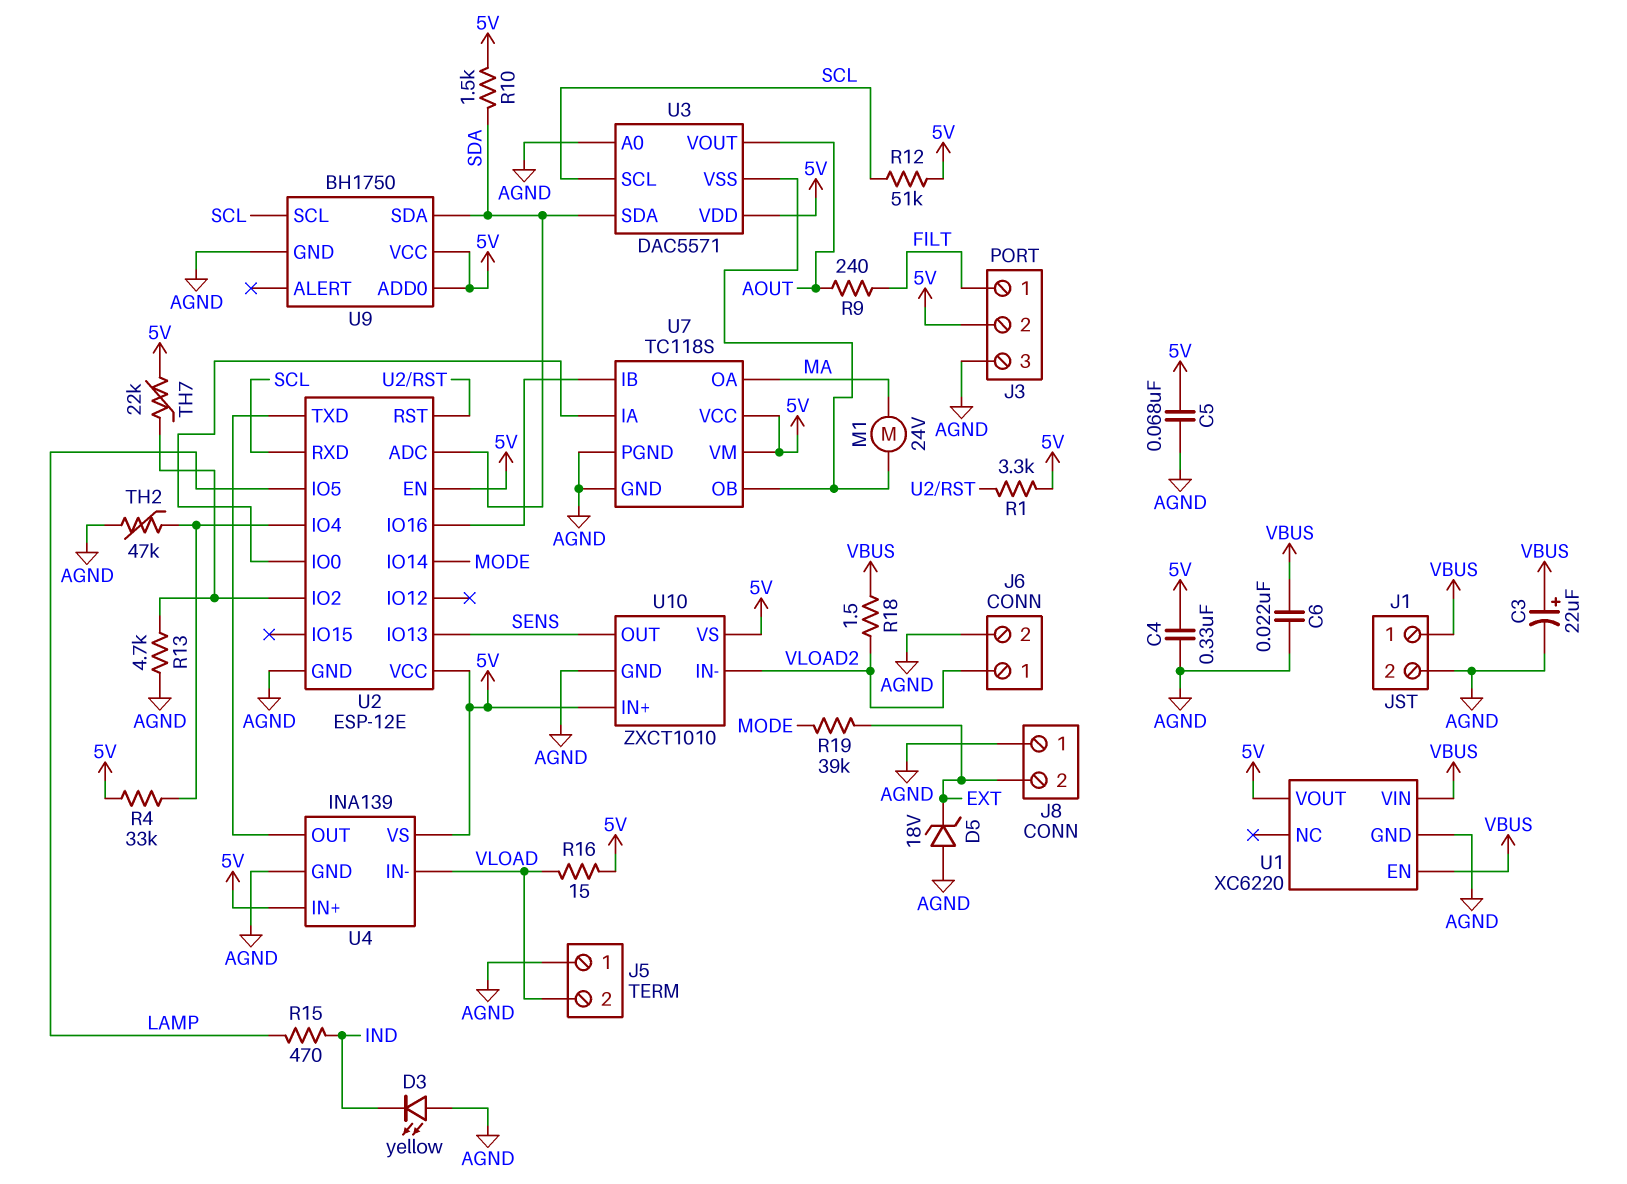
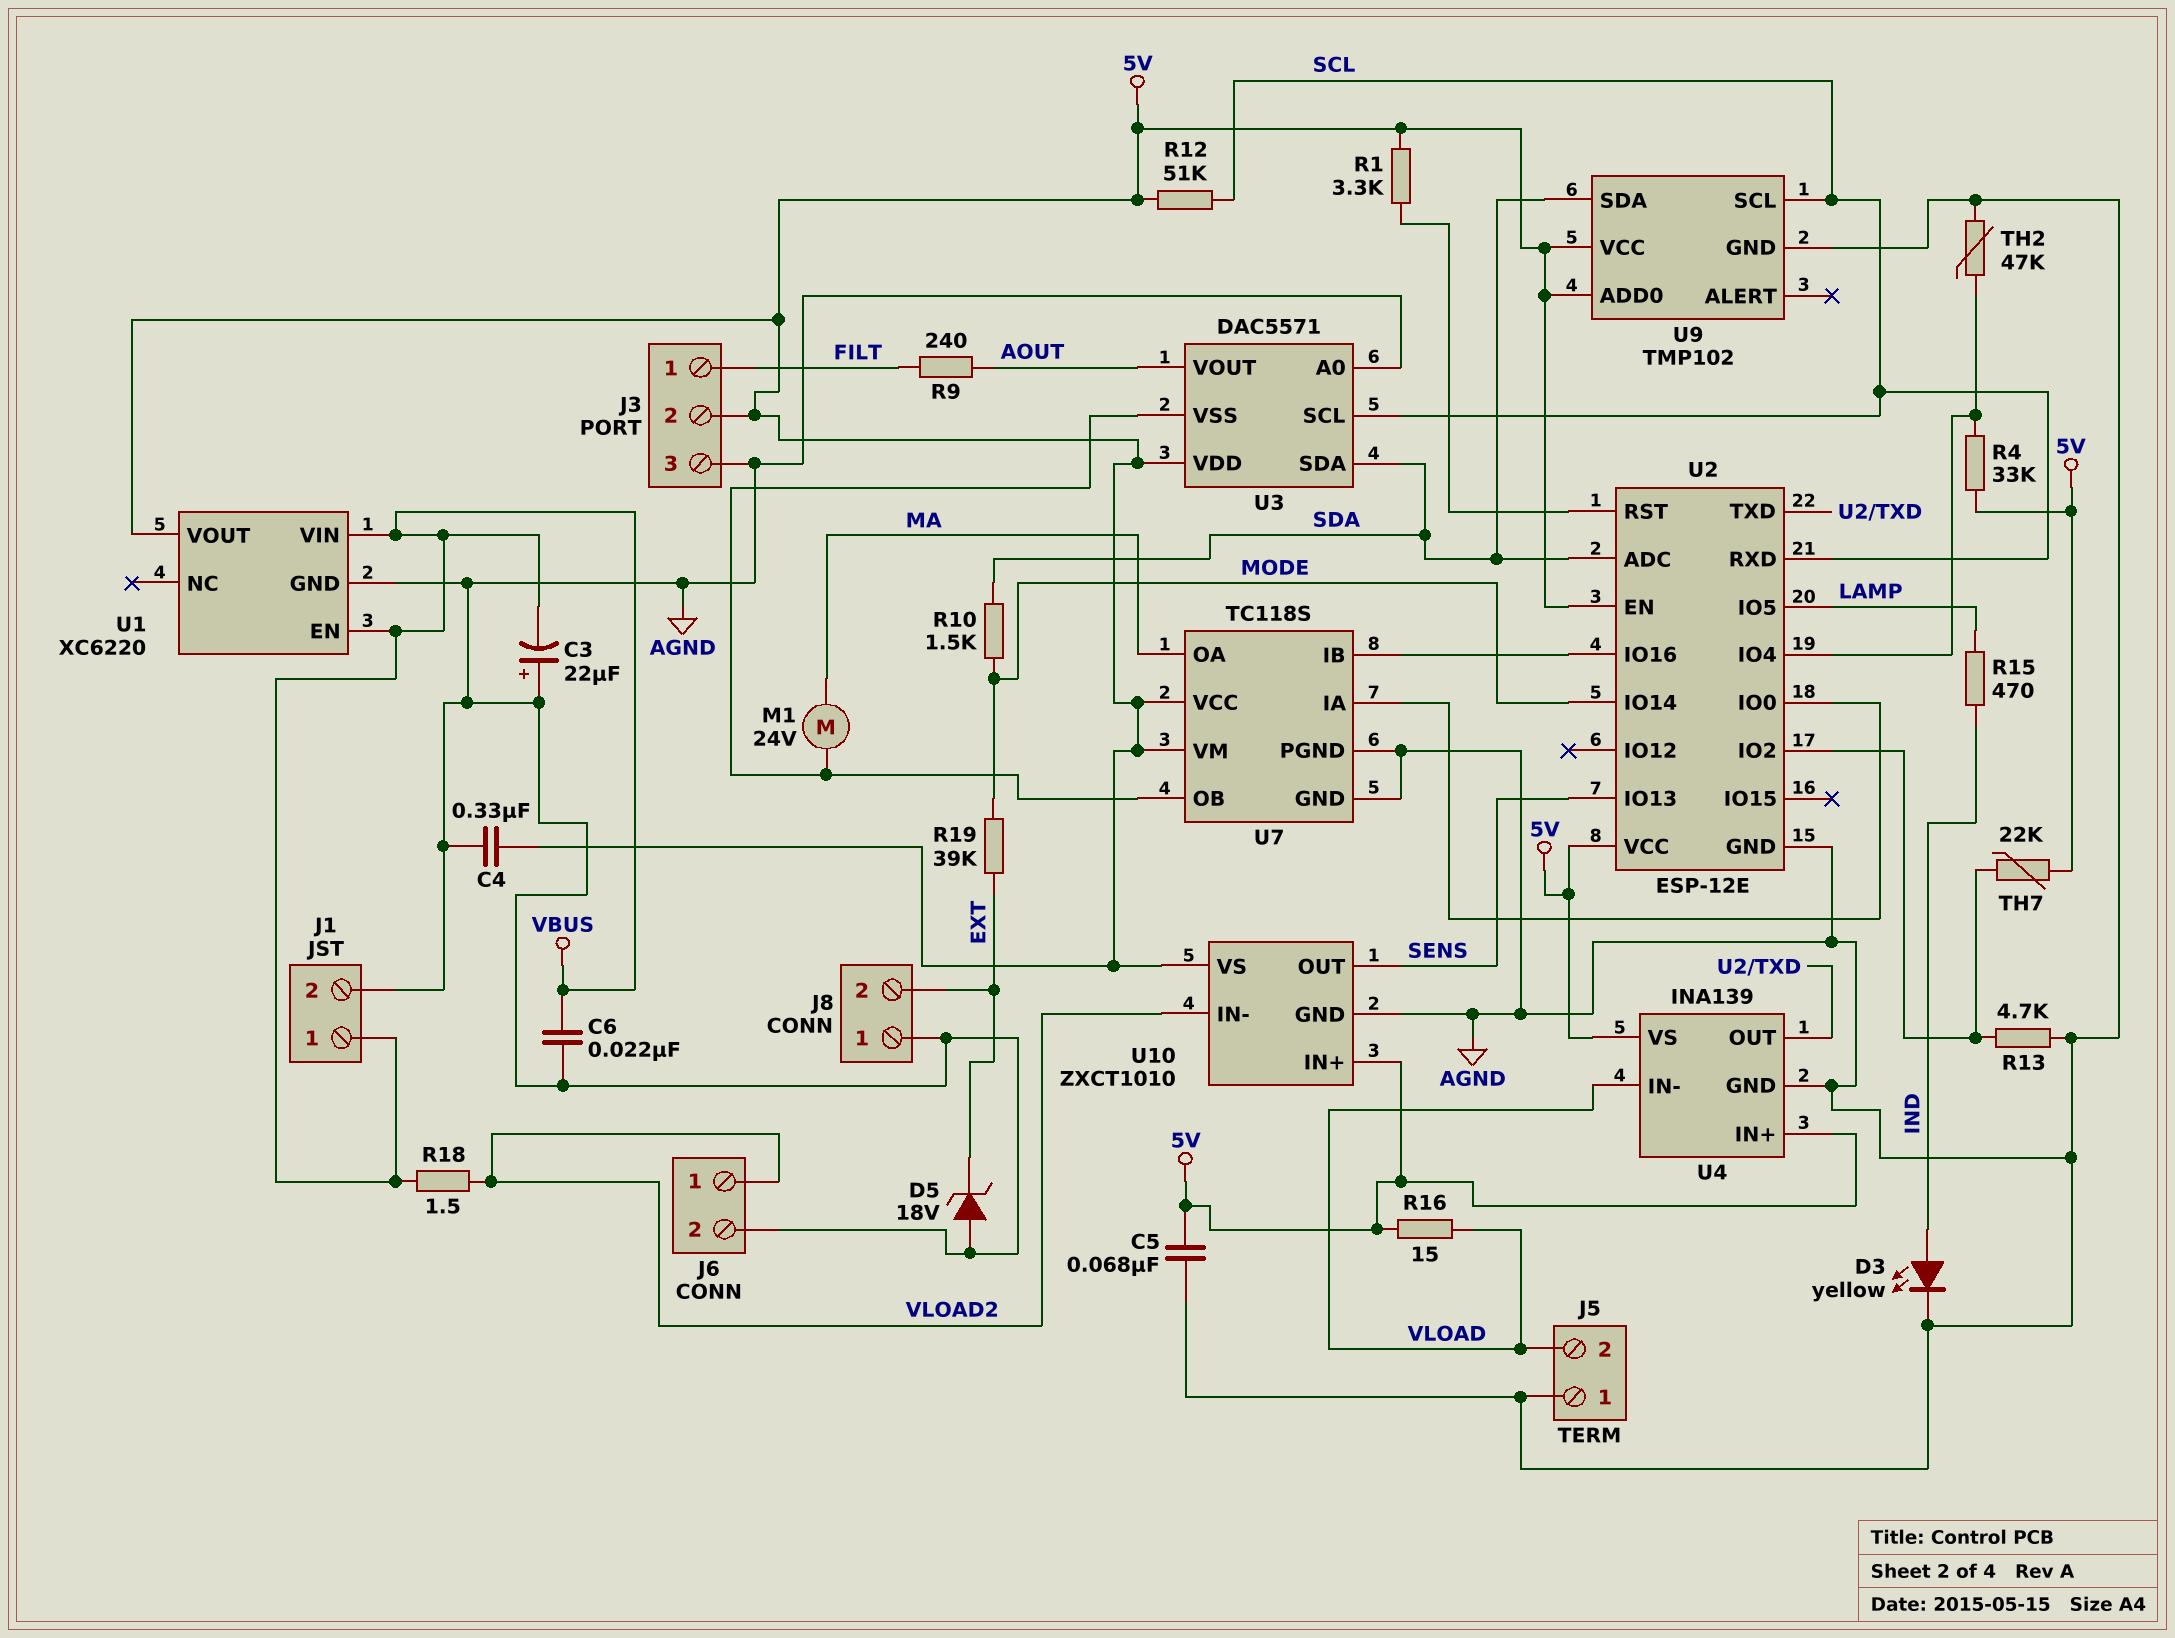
C3: 22uF (plus VBUS, minus AGND) -> 22uF (plus AGND, minus VBUS)
D3: LED yellow (A AGND, K IND) -> LED yellow (A IND, K AGND)
R10: 1.5k (5V, SDA) -> 1.5k (MODE, SDA)
U9: BH1750 -> TMP102

